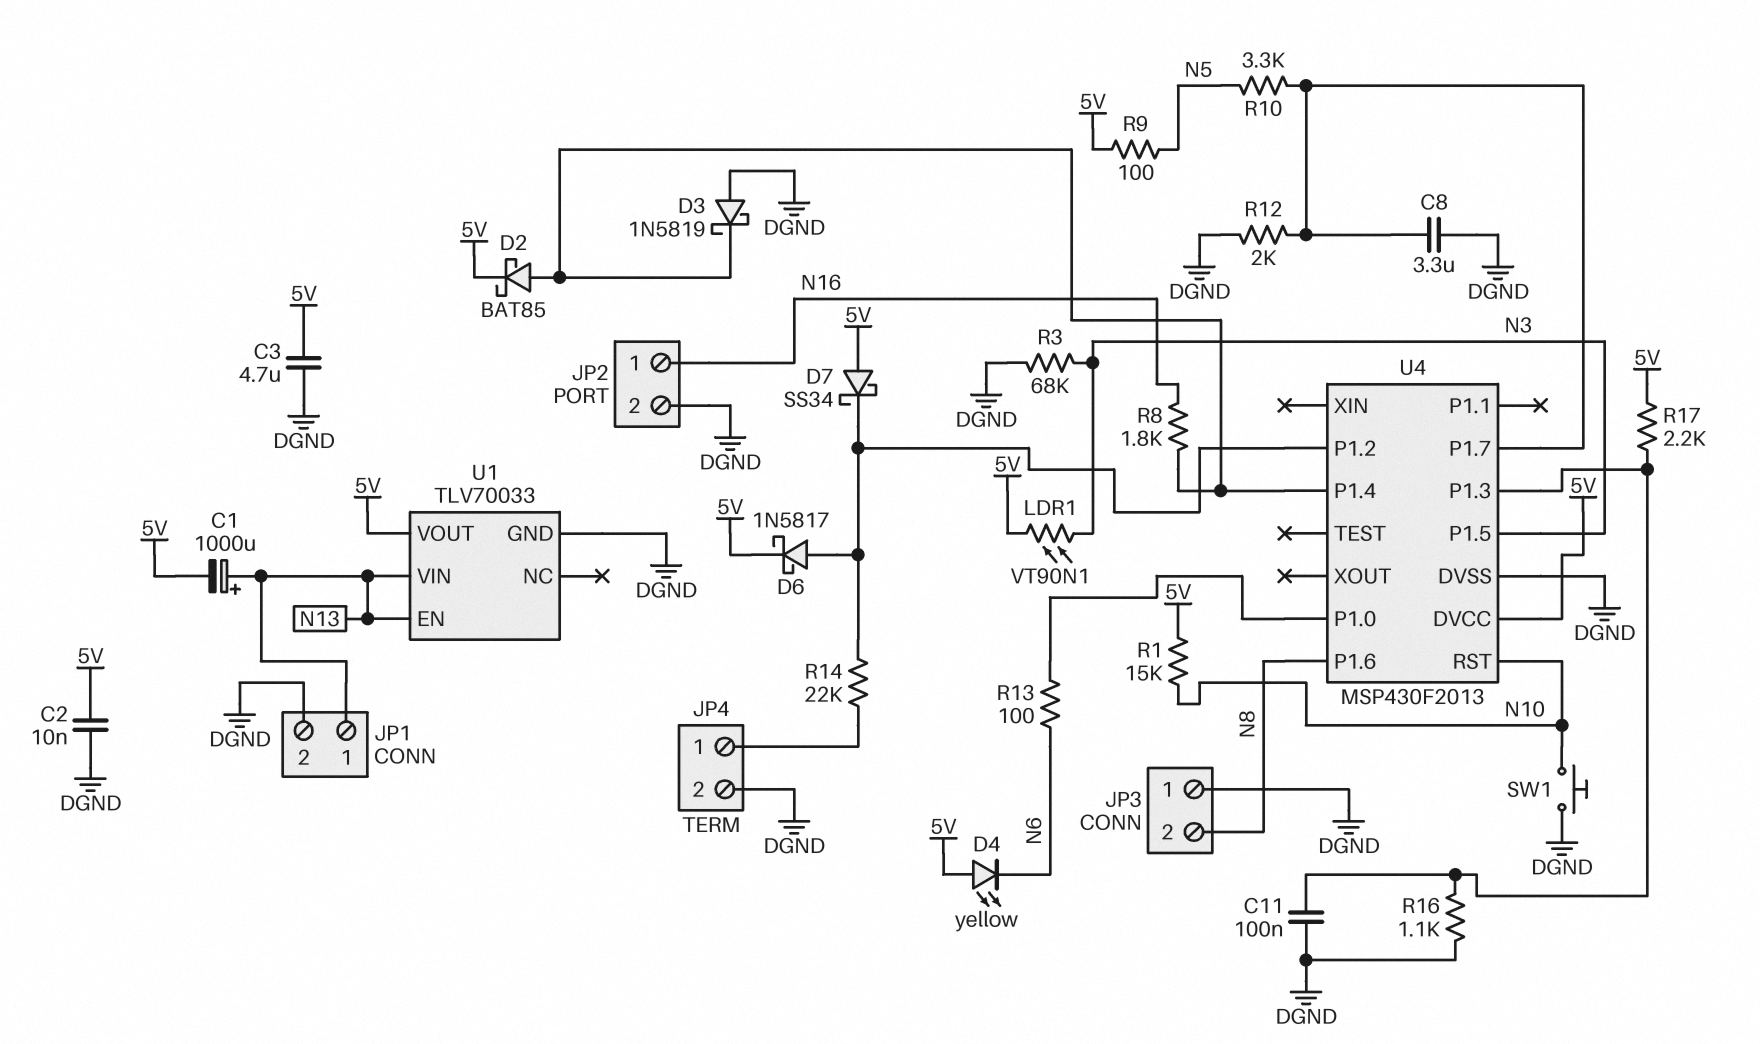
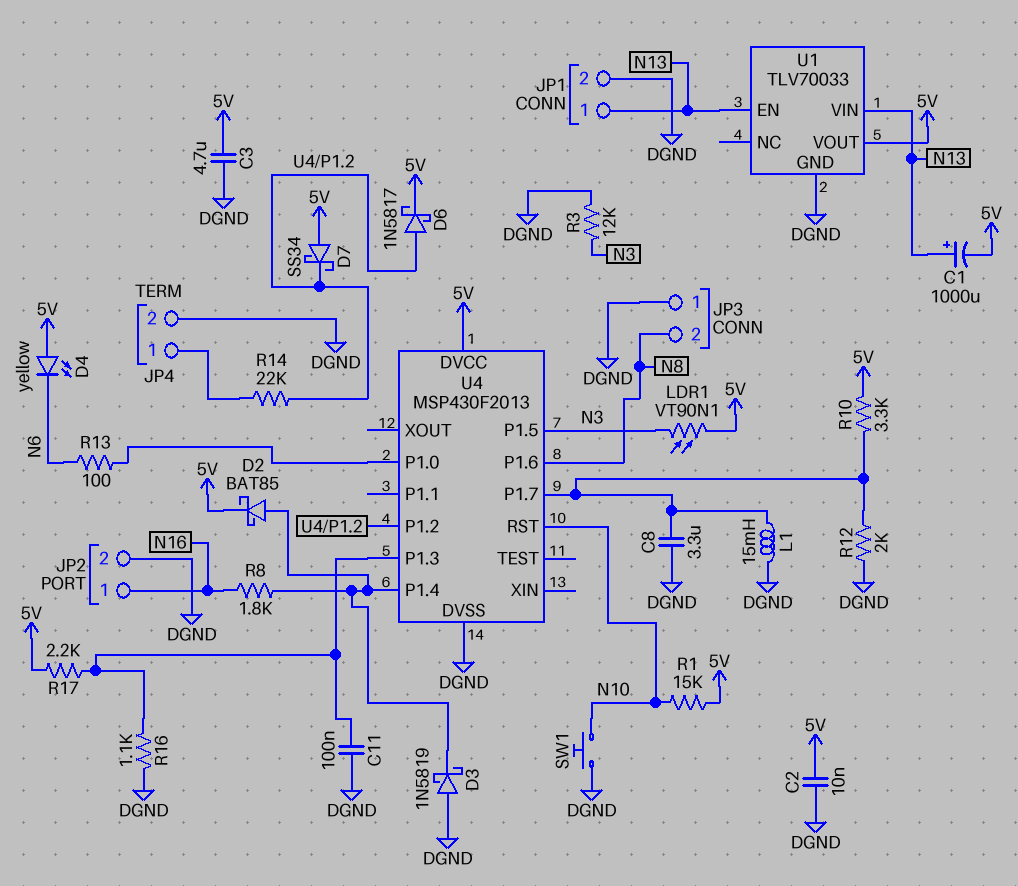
L1: none -> 15mH (DGND, U4/P1.7)
R3: 68k (DGND, N3) -> 12k (DGND, N3)
R9: 100 (5V, N5) -> none
R10: 3.3k (N5, U4/P1.7) -> 3.3k (5V, U4/P1.7)

